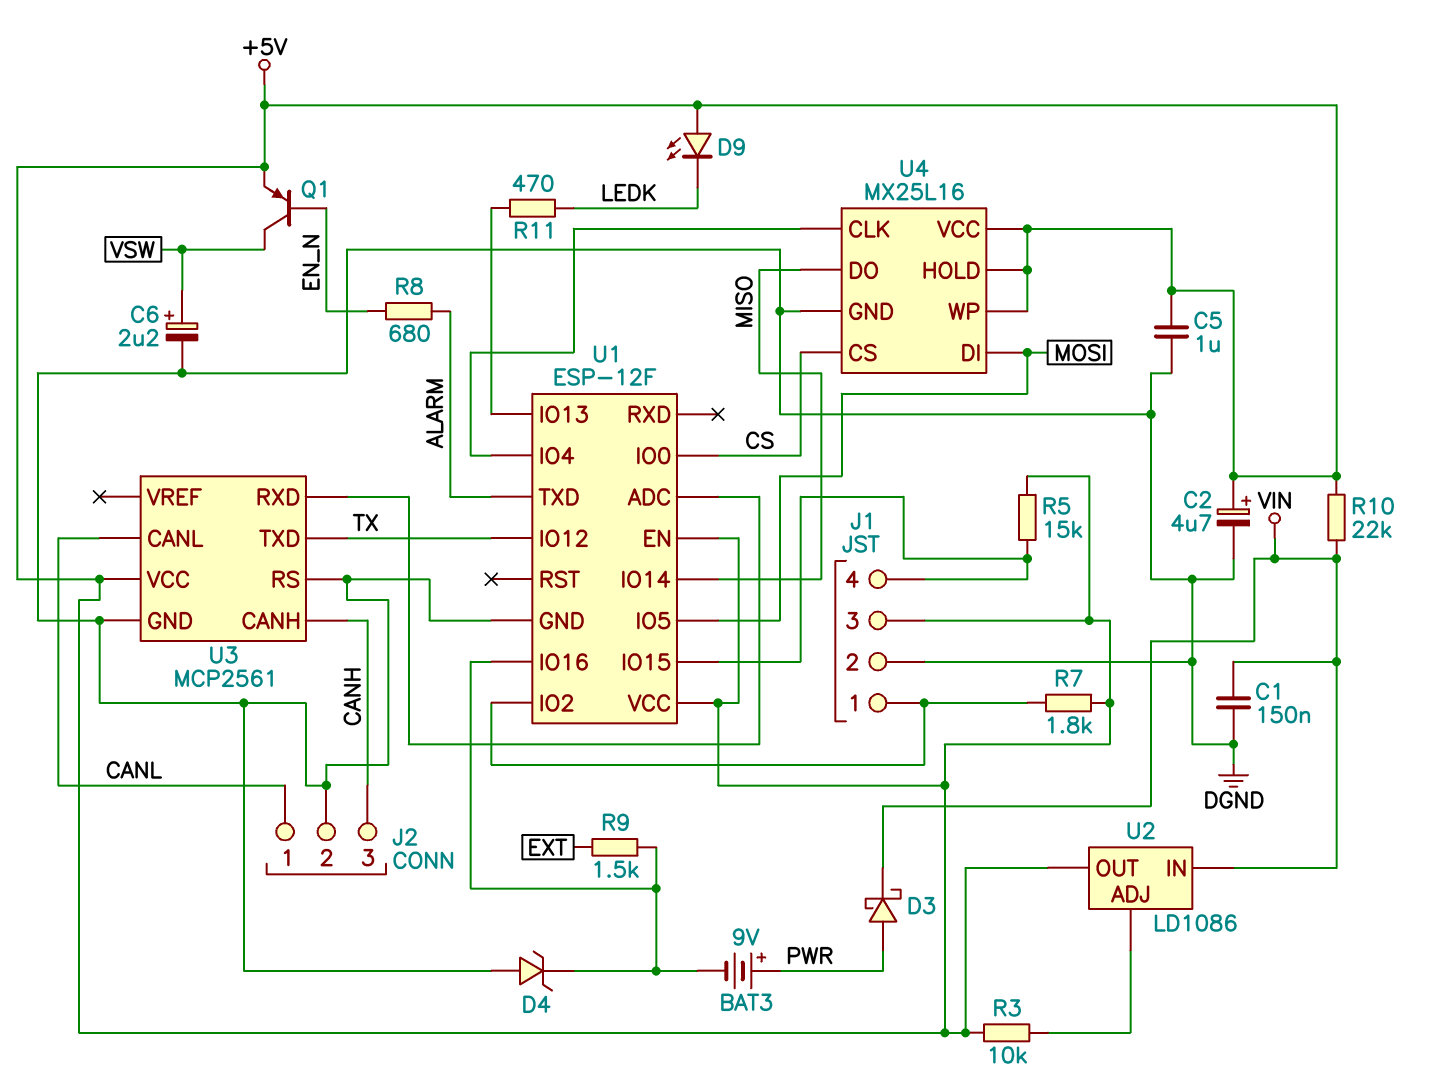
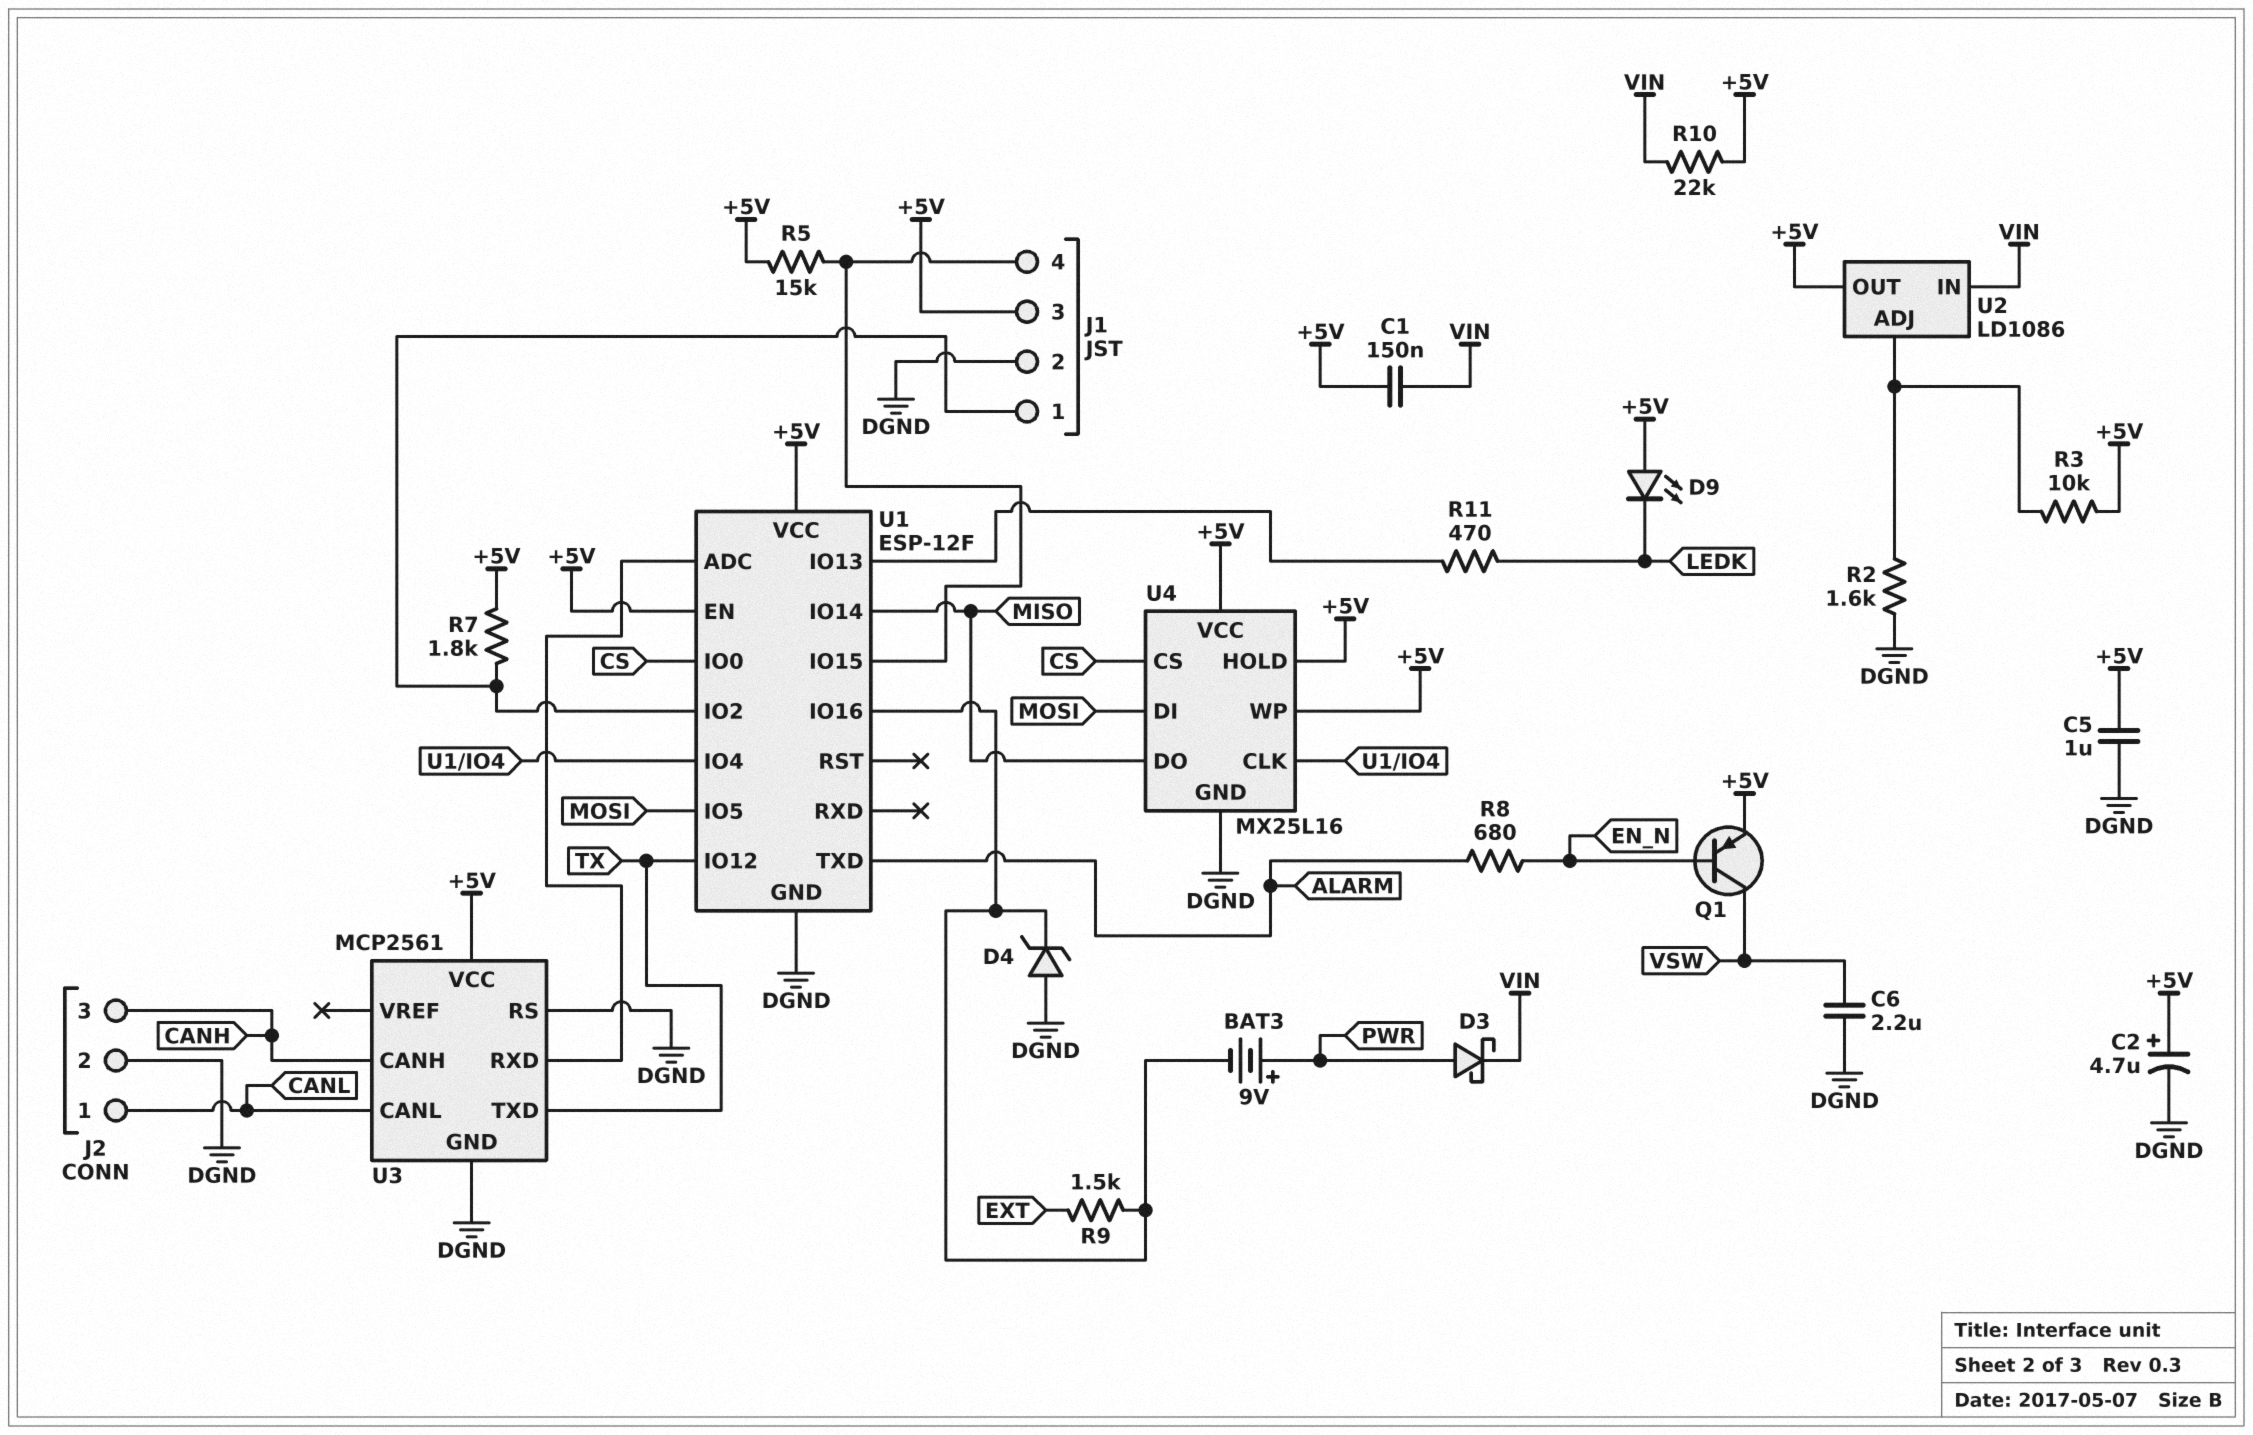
C1: 150nF (DGND, VIN) -> 150nF (+5V, VIN)
C6: 2.2uF (plus VSW, minus DGND) -> 2.2uF (DGND, VSW)
R2: none -> 1.6k (DGND, U2/ADJ)

